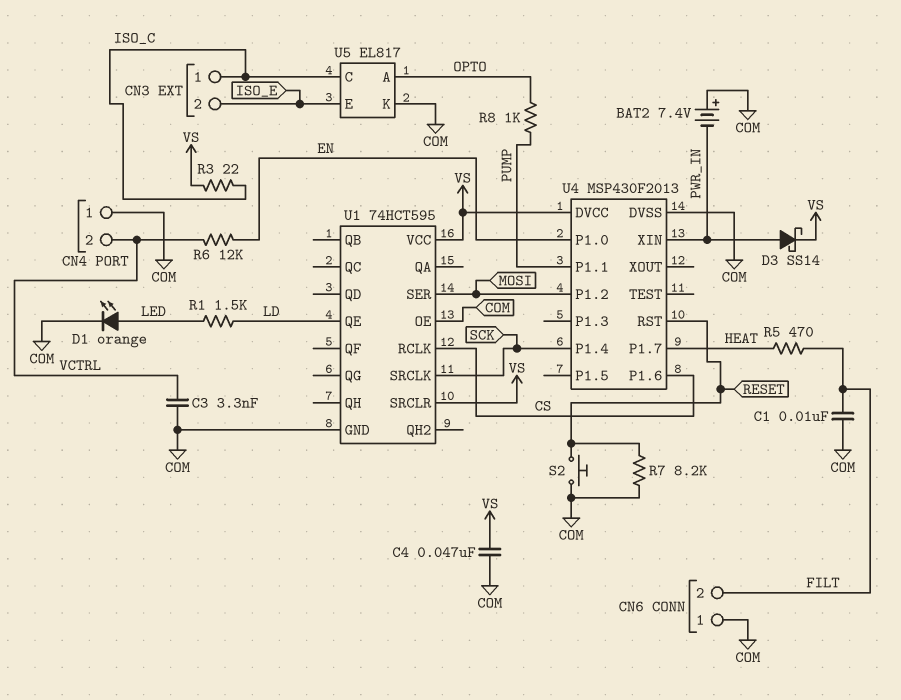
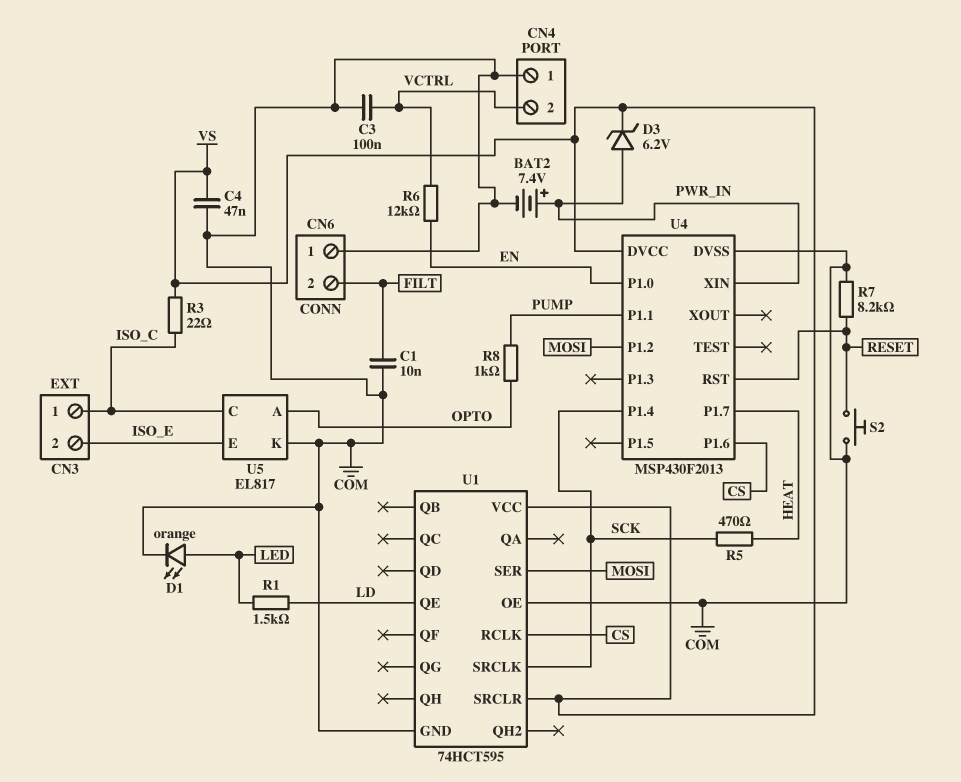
BAT2: 7.4V (plus COM, minus PWR_IN) -> 7.4V (plus PWR_IN, minus COM)
C3: 3.3nF (COM, VCTRL) -> 100nF (COM, VCTRL)
D3: schottky SS14 (A PWR_IN, K VS) -> zener 6.2V (A PWR_IN, K VS)
R5: 470 (FILT, HEAT) -> 470 (HEAT, SCK)

